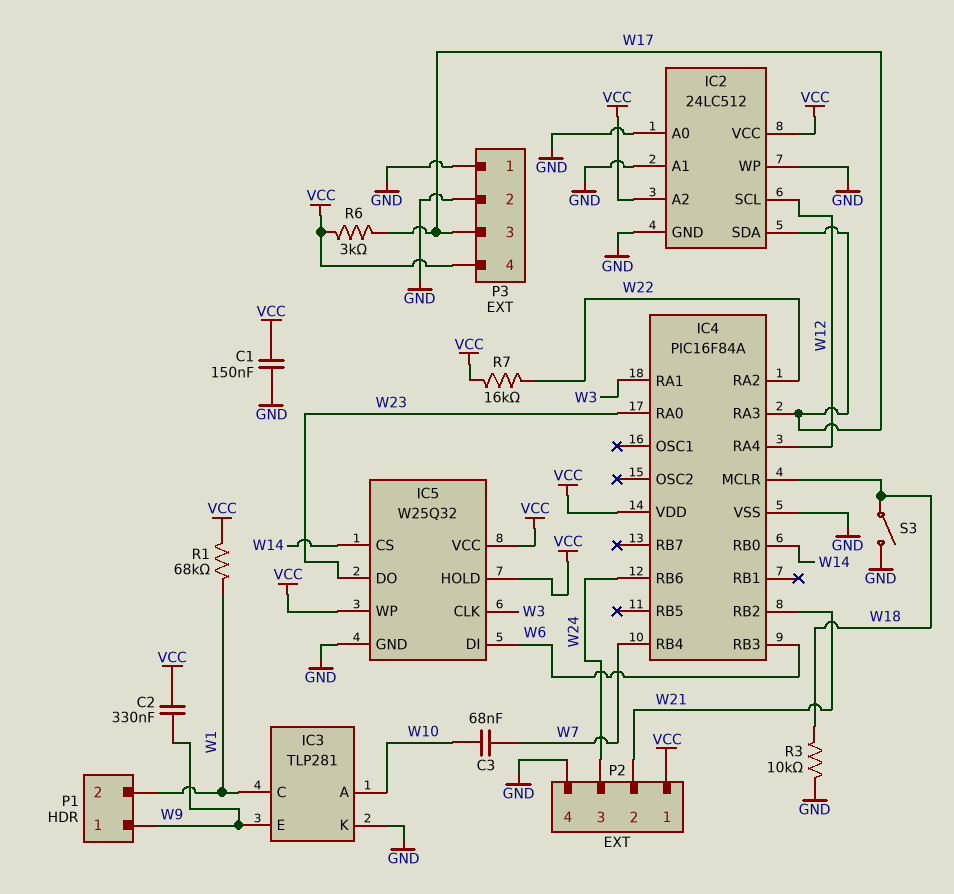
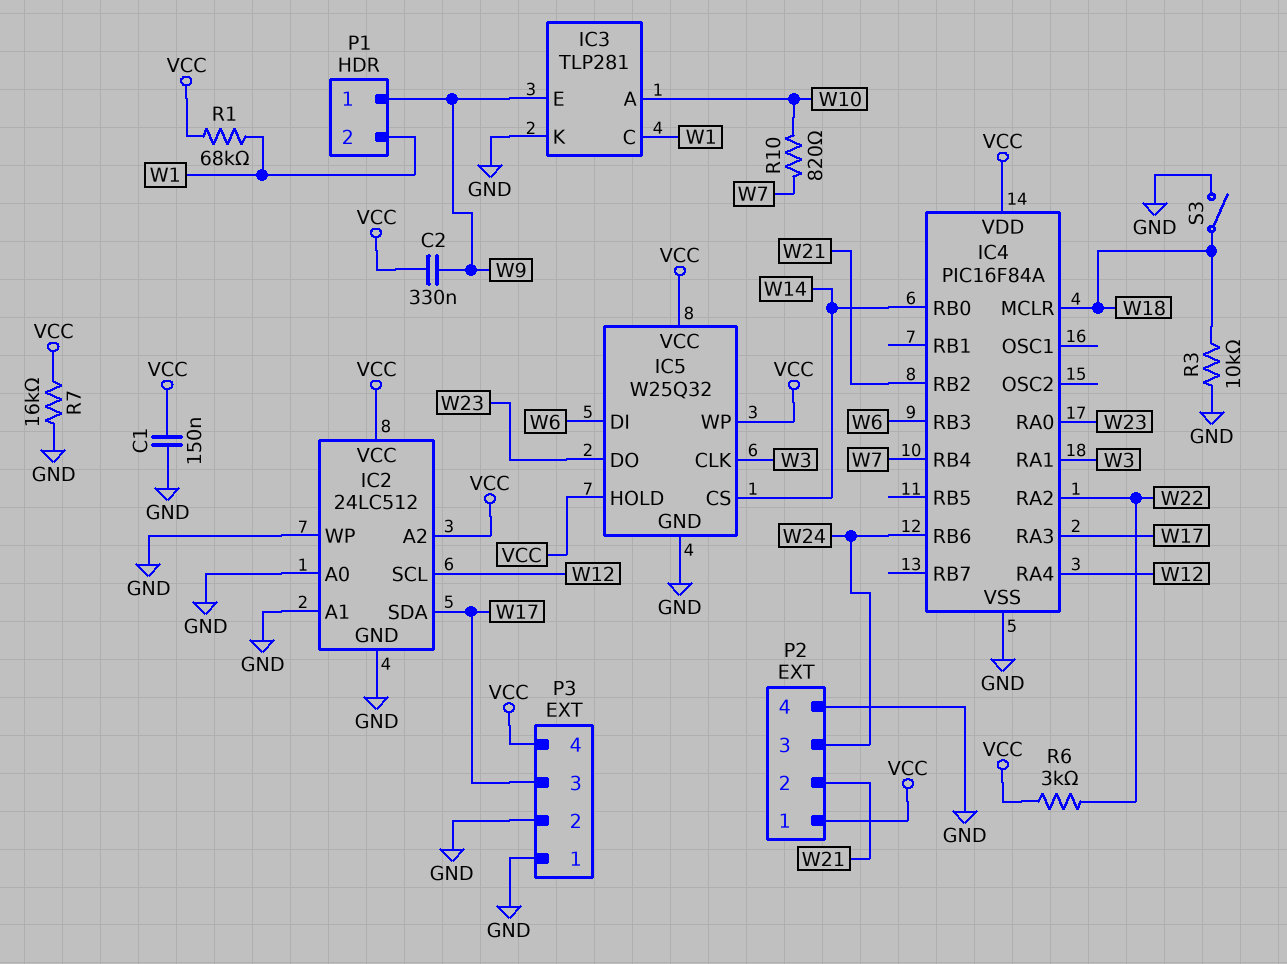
C3: 68nF (W7, W10) -> none
R6: 3k (VCC, W17) -> 3k (VCC, W22)
R7: 16k (VCC, W22) -> 16k (GND, VCC)
R10: none -> 820 (W7, W10)

